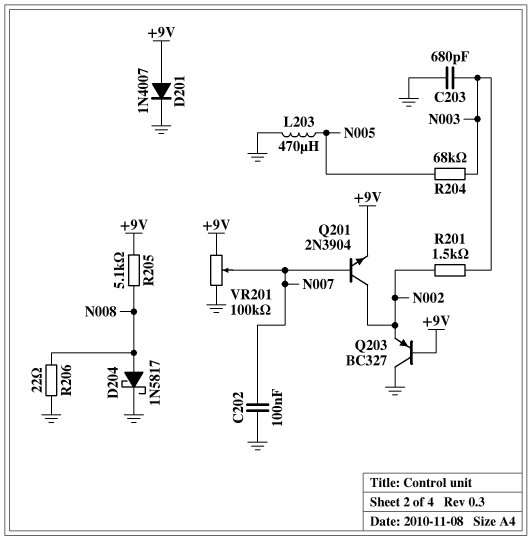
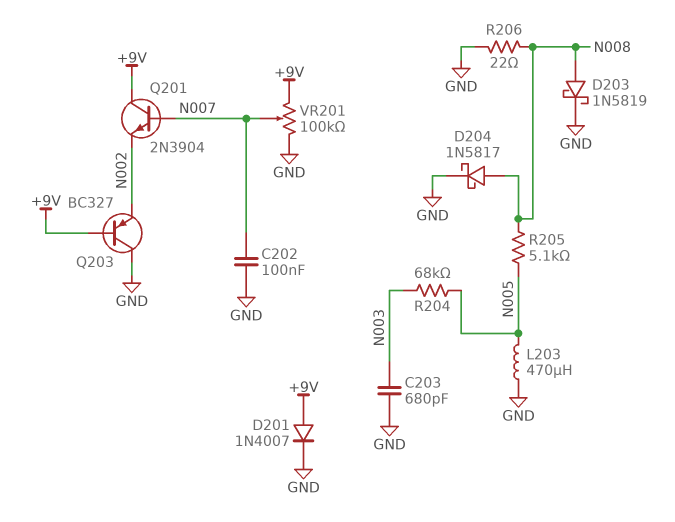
D203: none -> schottky 1N5819 (A N008, K GND)
Q201: NPN 2N3904 (B N007, C N002, E +9V) -> NPN 2N3904 (B N007, C +9V, E N002)
R201: 1.5k (N002, N003) -> none
R205: 5.1k (+9V, N008) -> 5.1k (N005, N008)

